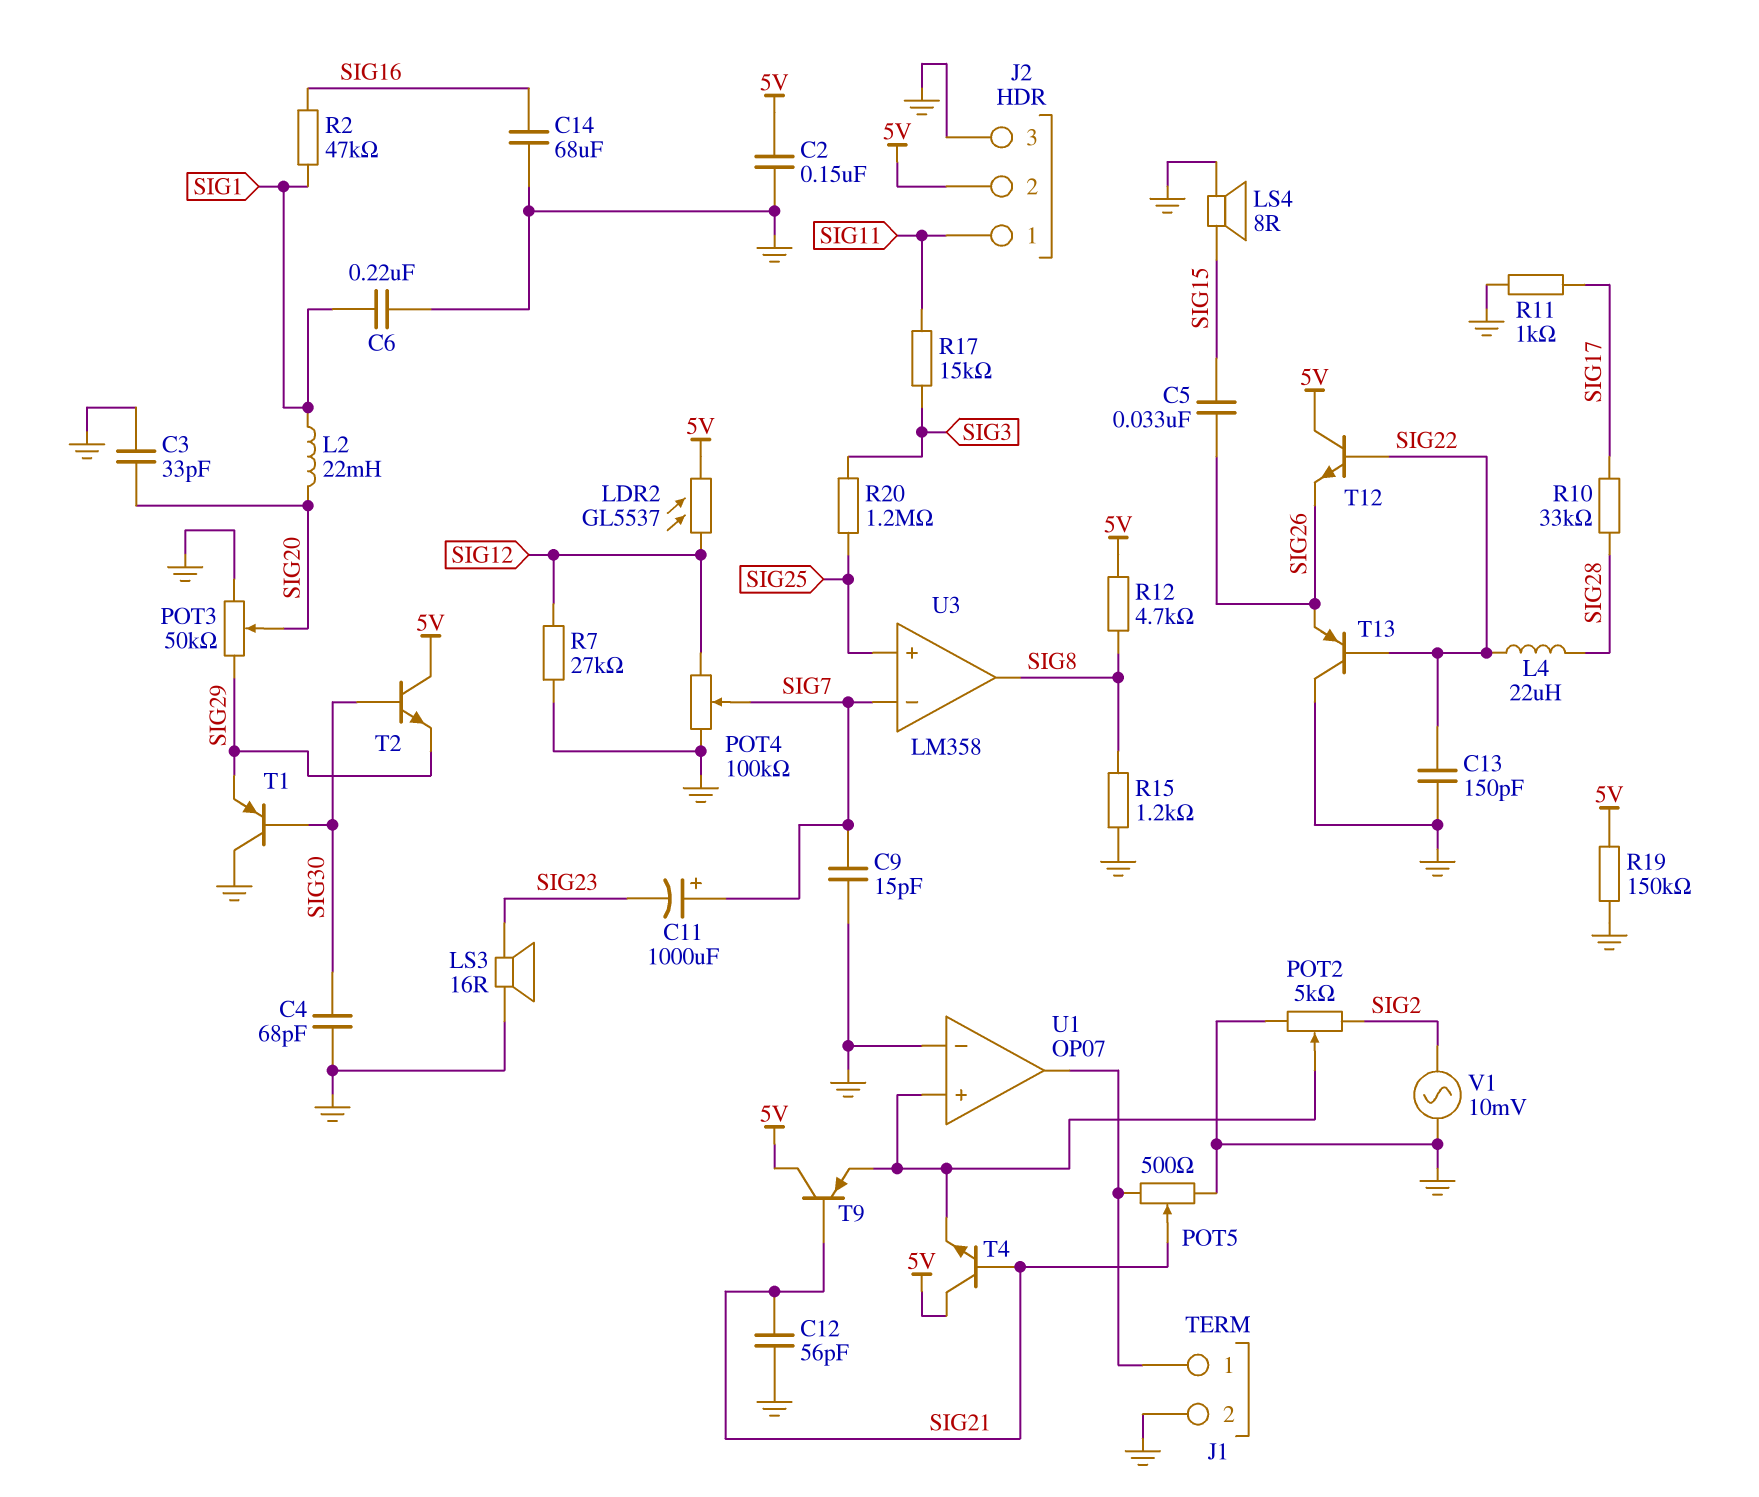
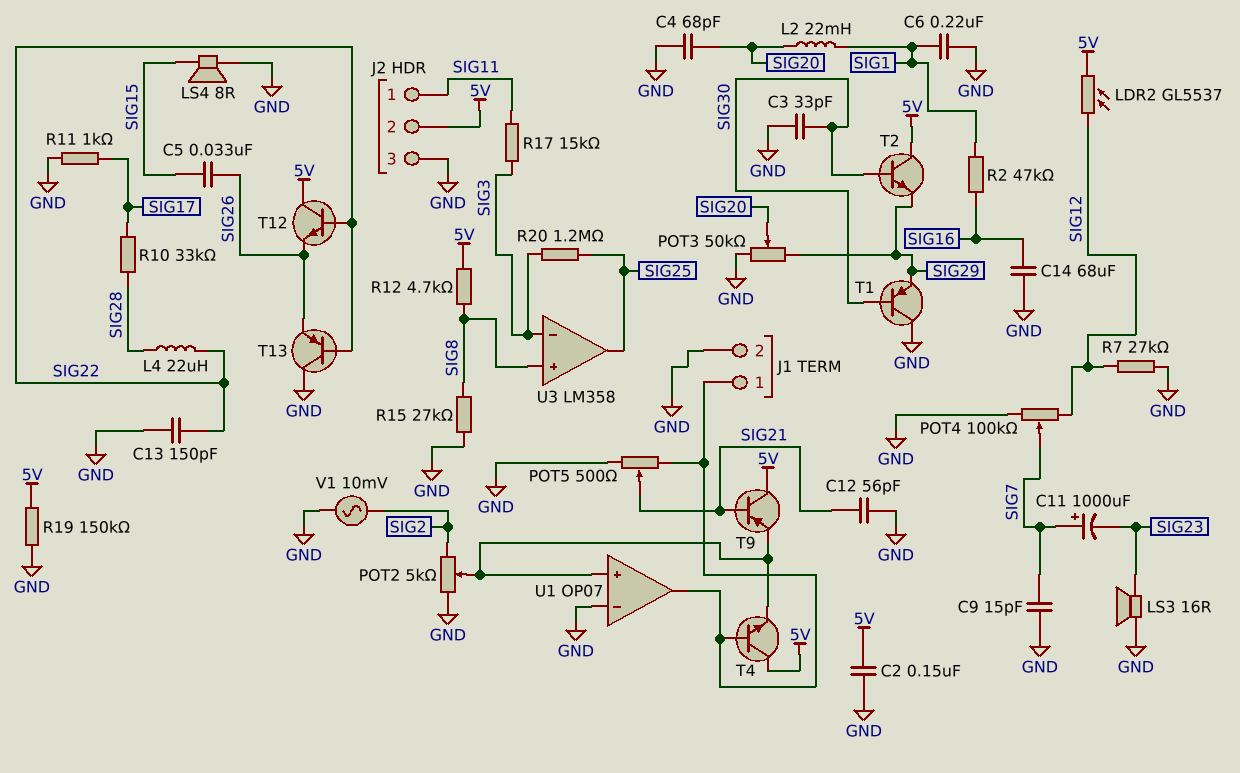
C3: 33pF (GND, SIG20) -> 33pF (GND, SIG30)
C4: 68pF (GND, SIG30) -> 68pF (GND, SIG20)
R15: 1.2k (GND, SIG8) -> 27k (GND, SIG8)
T4: NPN (B SIG21, C 5V, E U1/in+) -> NPN (B J1/1, C 5V, E U1/in+)
U3 pin in+: SIG25 -> SIG8
U3 pin in-: SIG7 -> SIG3
U3 pin out: SIG8 -> SIG25

